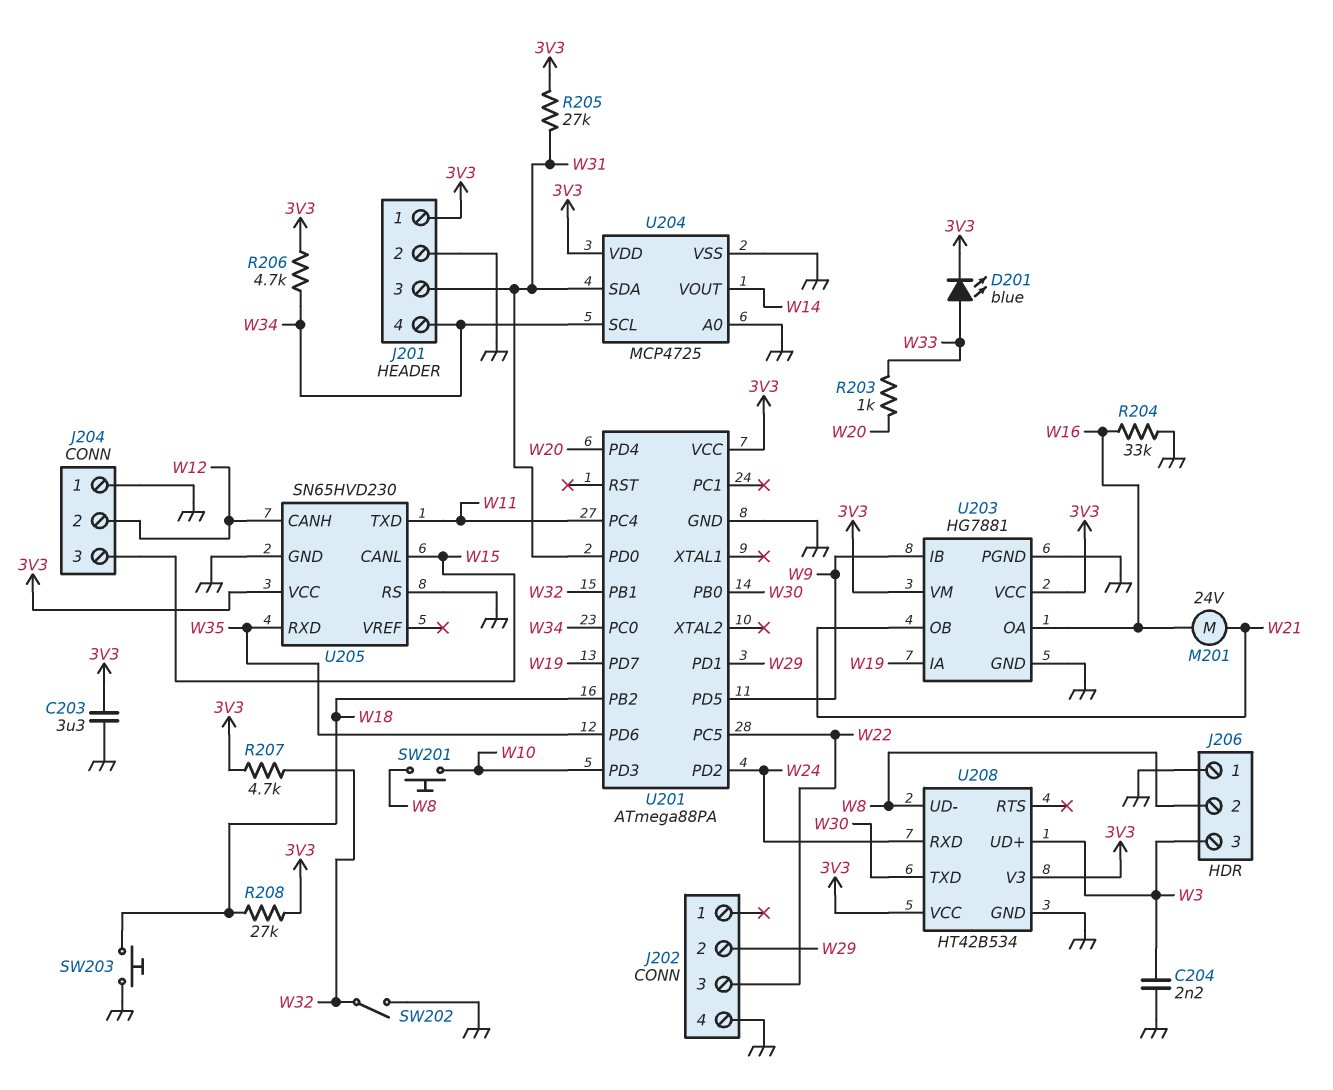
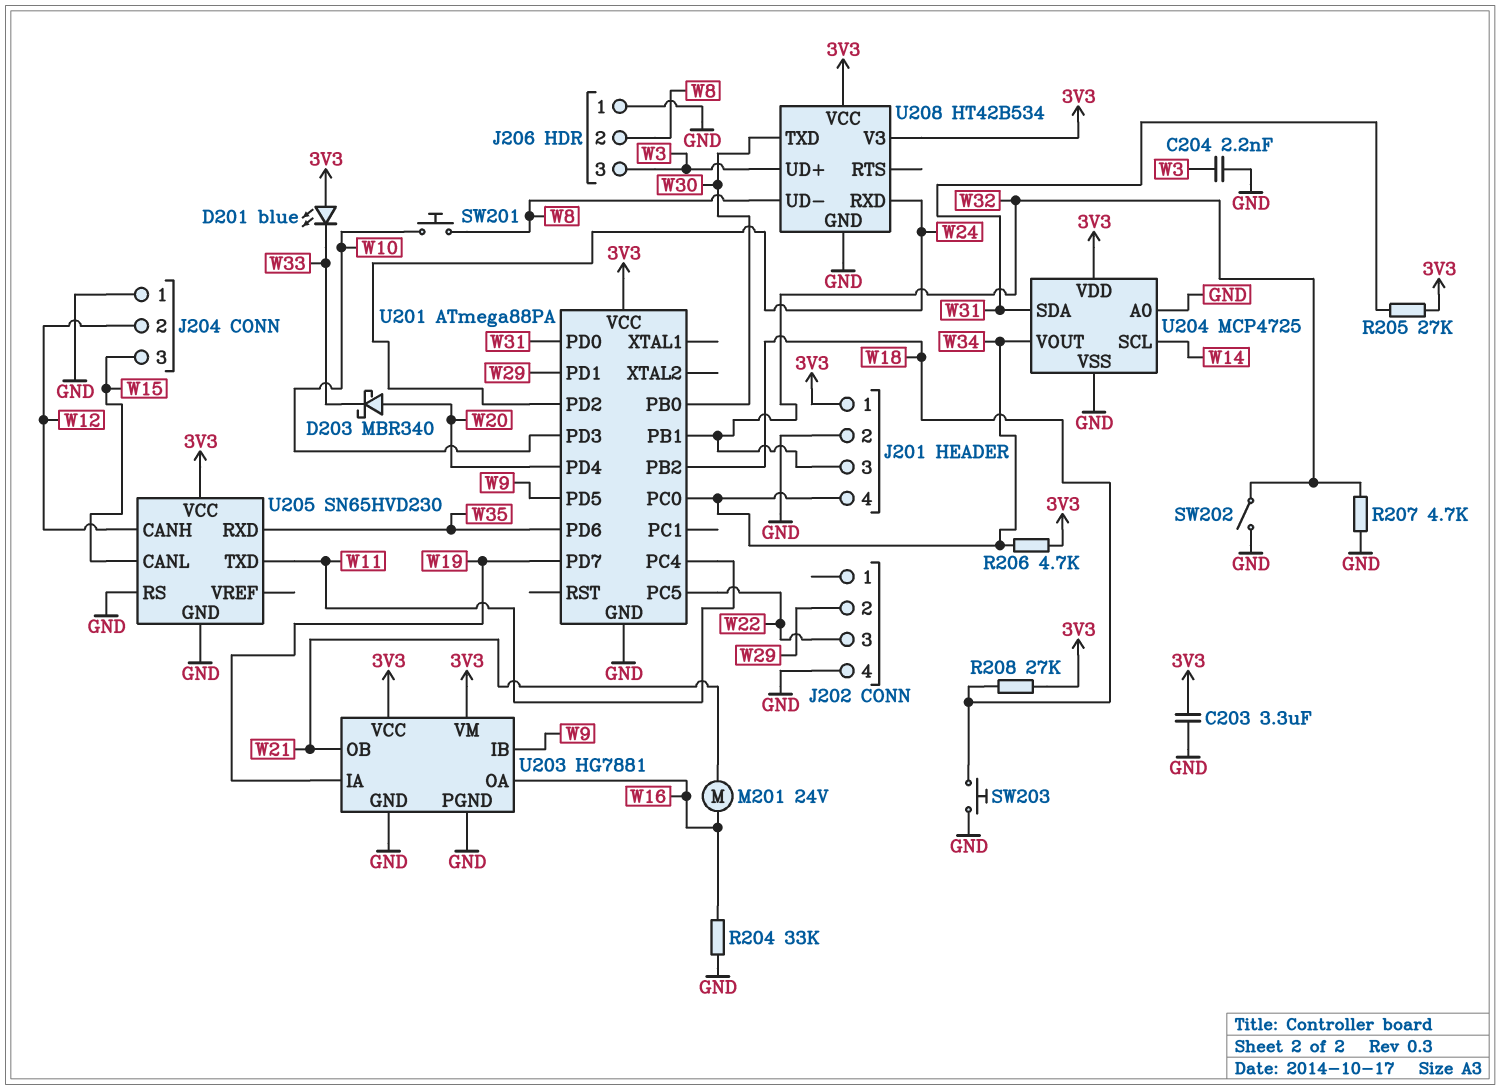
D201: LED blue (A W33, K 3V3) -> LED blue (A 3V3, K W33)
D203: none -> schottky MBR340 (A W20, K W33)
J201 pin 3: W31 -> W32
R203: 1k (W20, W33) -> none
R207: 4.7k (3V3, W32) -> 4.7k (GND, W32)
U204 pin SCL: W34 -> W14
U204 pin VOUT: W14 -> W34

